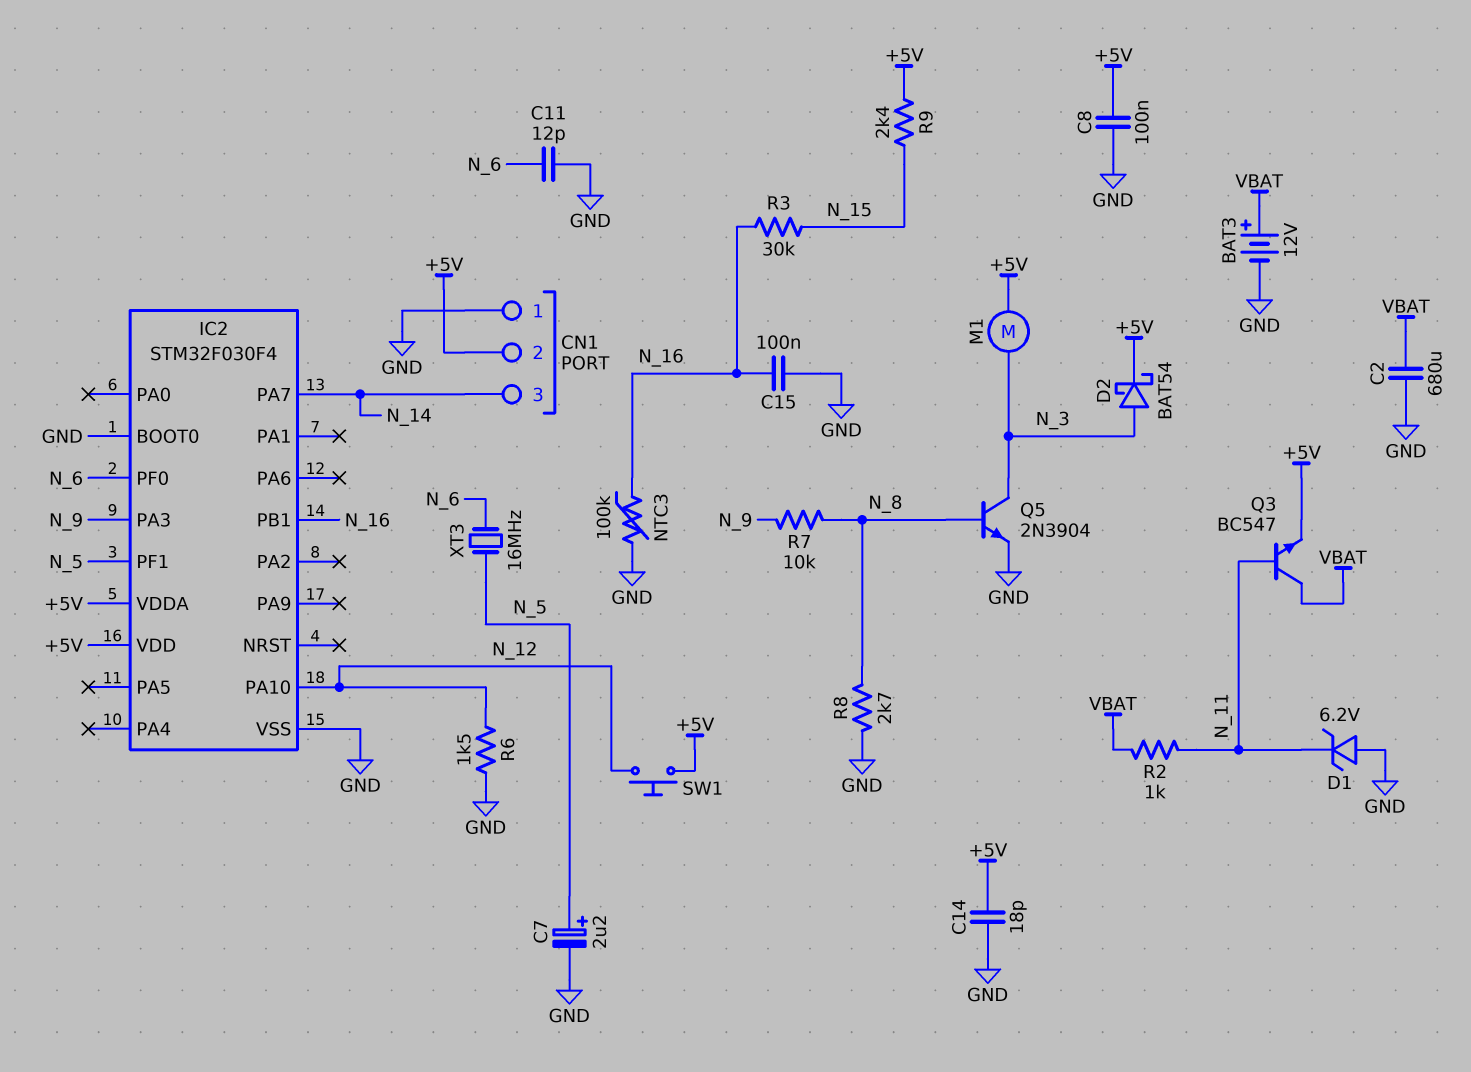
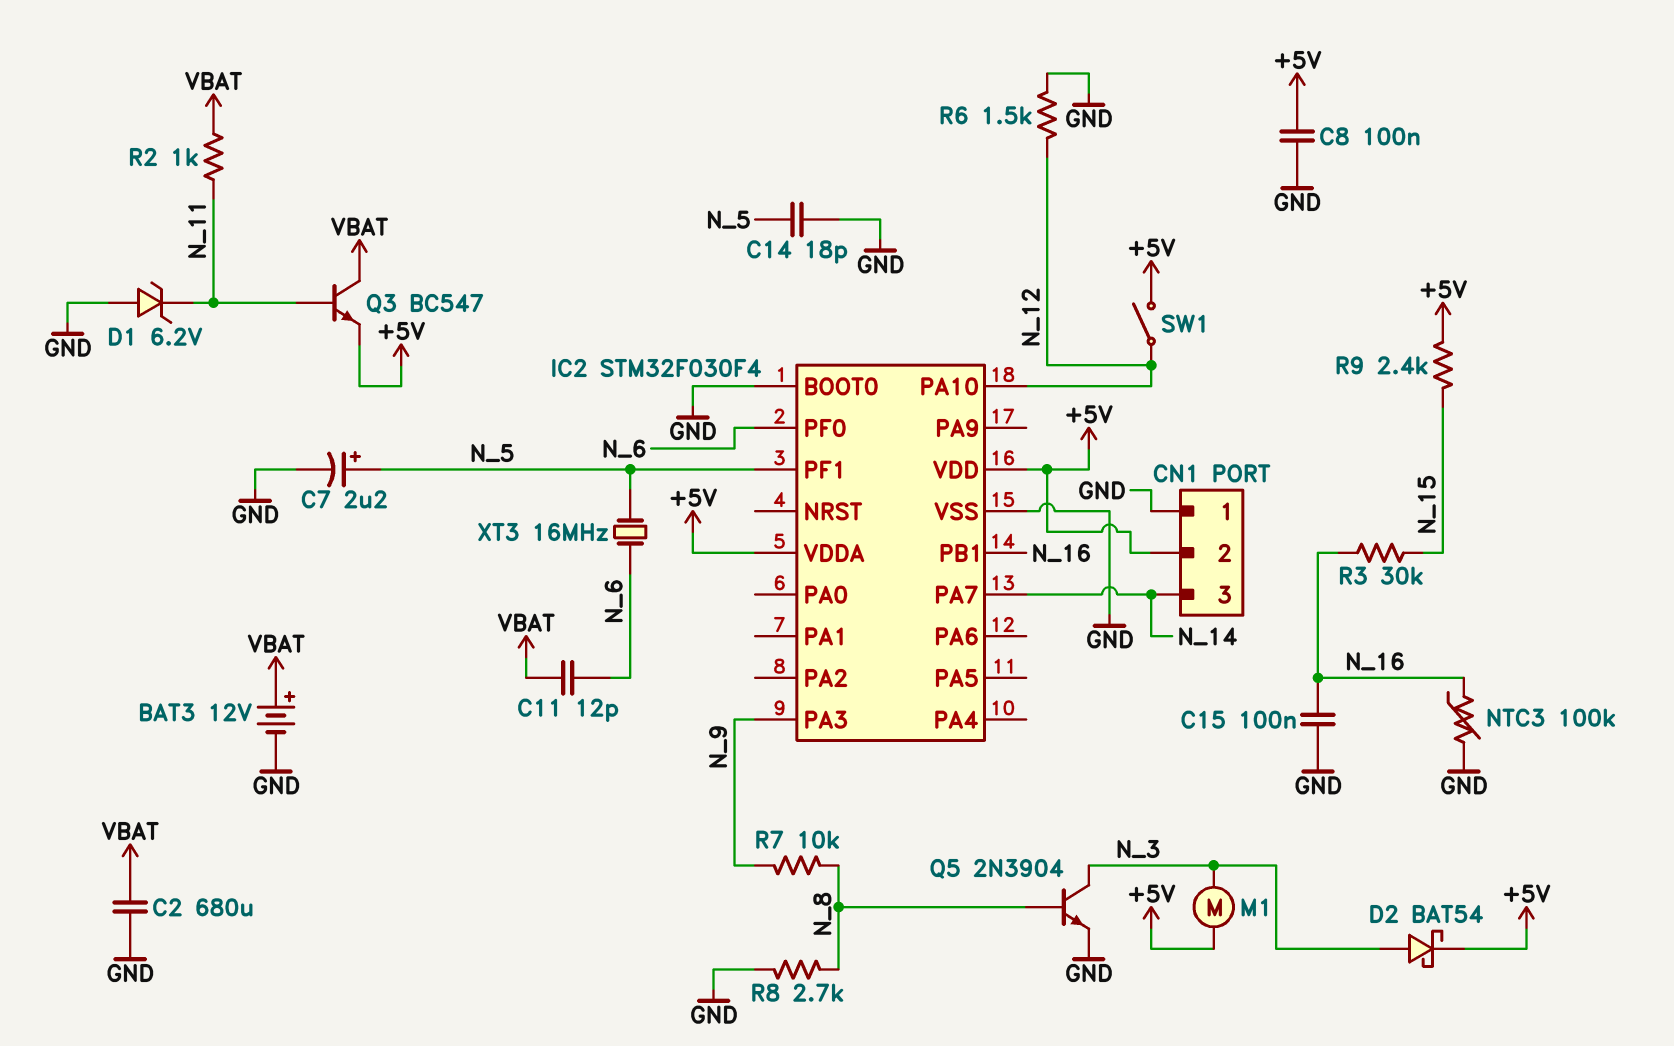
C11: 12pF (GND, N_6) -> 12pF (N_6, VBAT)
C14: 18pF (+5V, GND) -> 18pF (GND, N_5)
SW1: button (+5V, N_12) -> switch (+5V, N_12)

